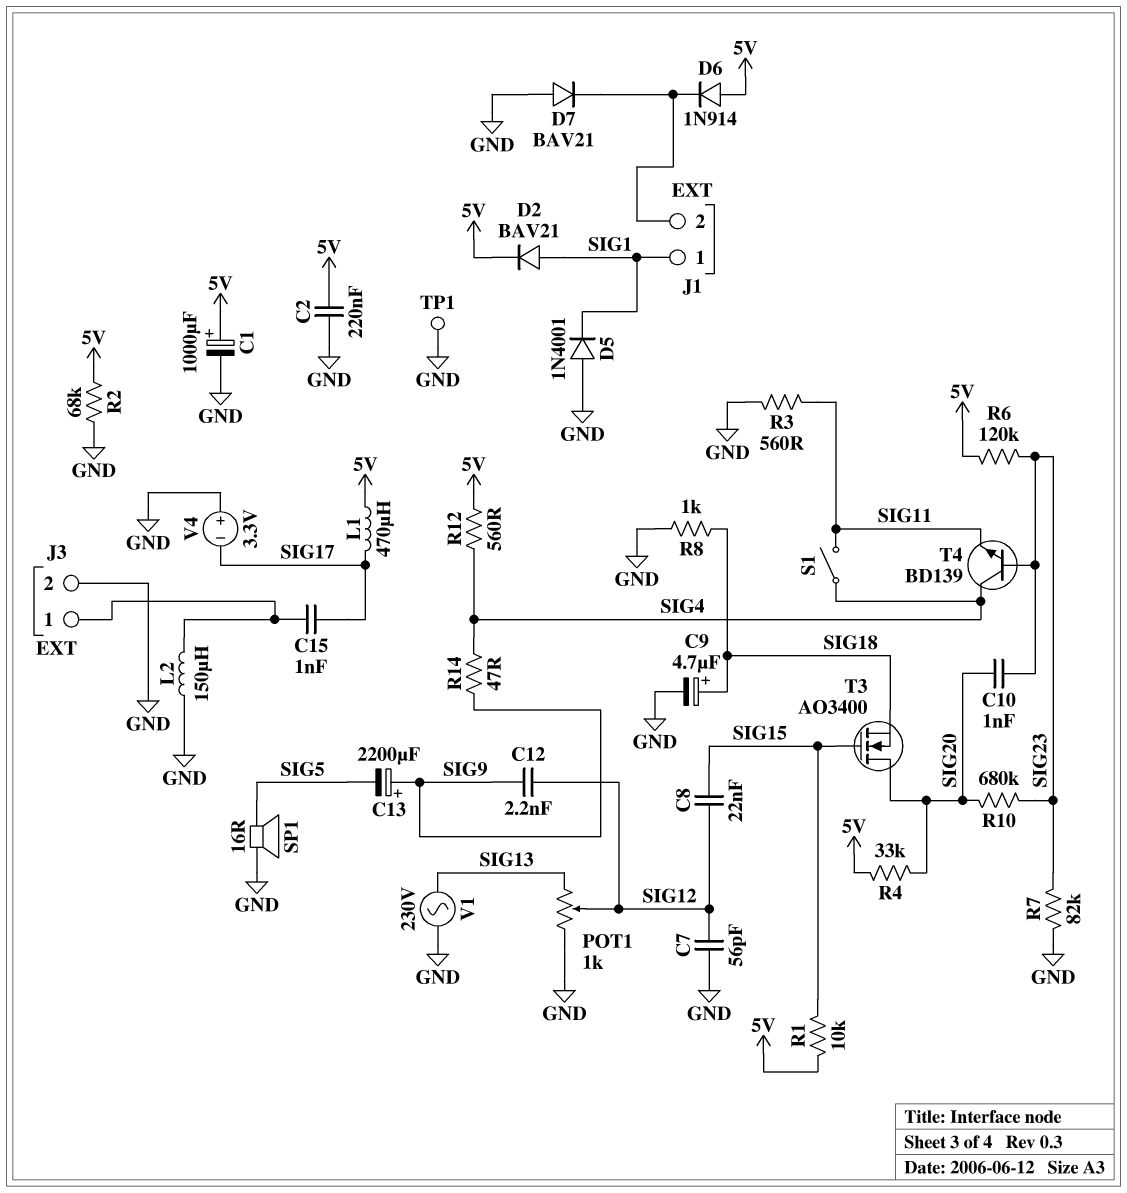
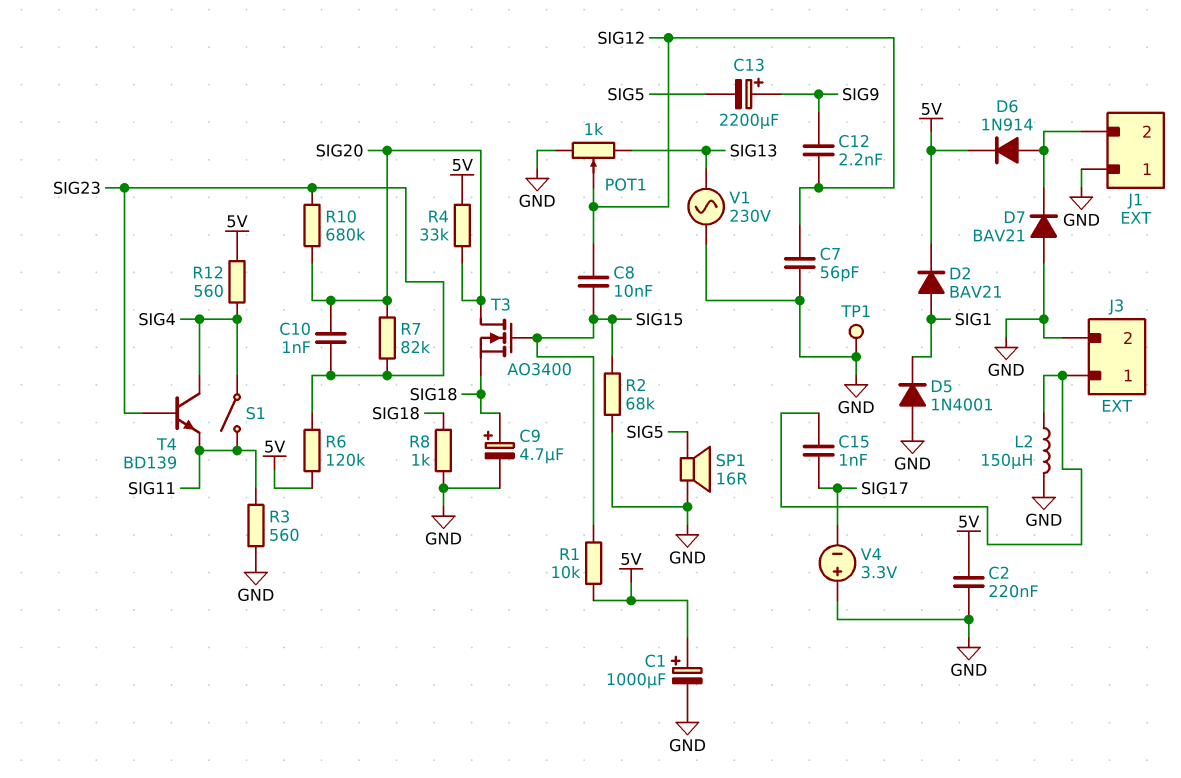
C8: 22nF (SIG12, SIG15) -> 10nF (SIG12, SIG15)
D6: diode 1N914 (A 5V, K J1/2) -> diode 1N914 (A J1/2, K 5V)
J1 pin 1: SIG1 -> GND
L1: 470uH (5V, SIG17) -> none
R2: 68k (5V, GND) -> 68k (GND, SIG15)
R7: 82k (GND, SIG23) -> 82k (SIG20, SIG23)
R14: 47 (SIG4, SIG9) -> none

